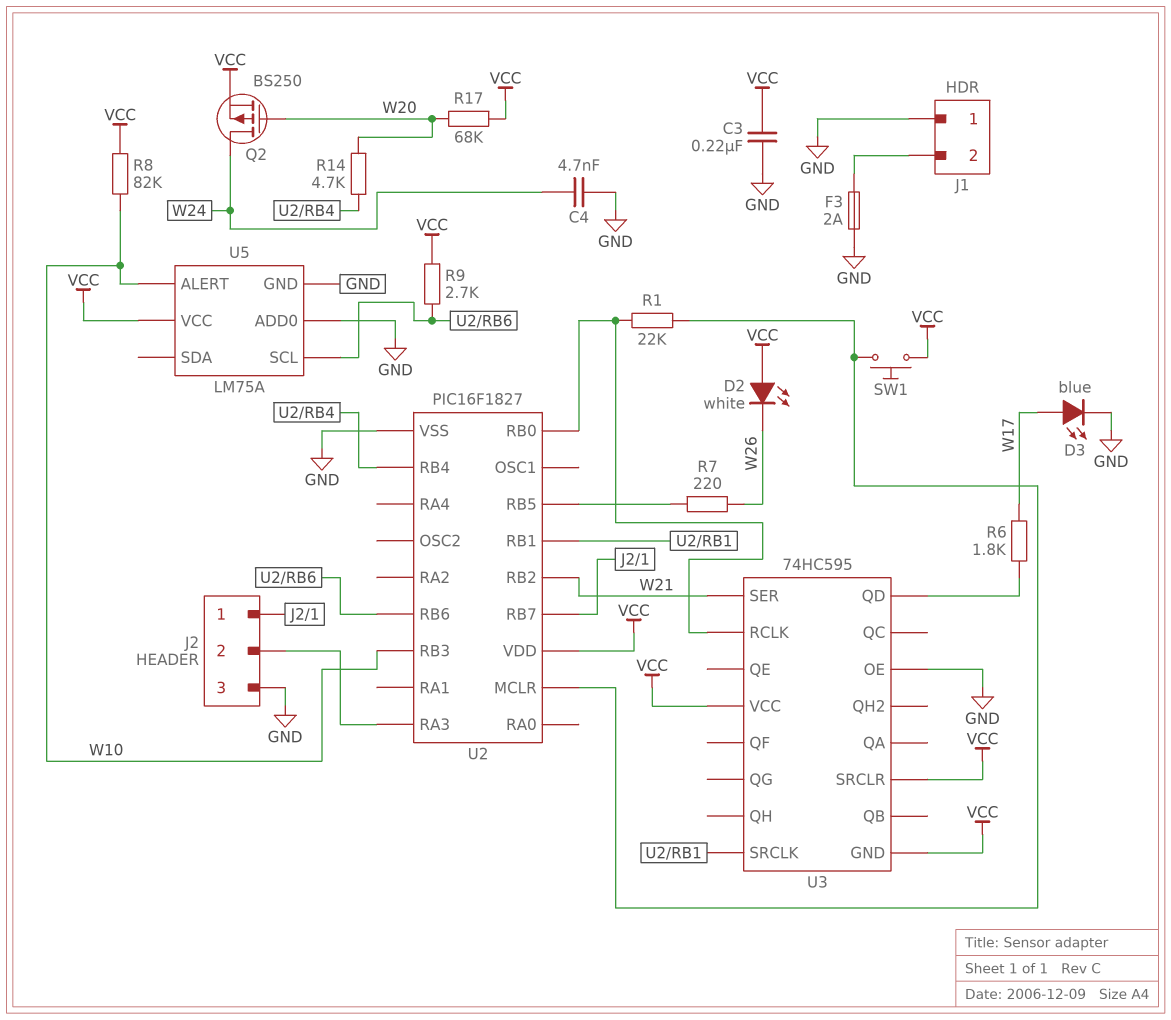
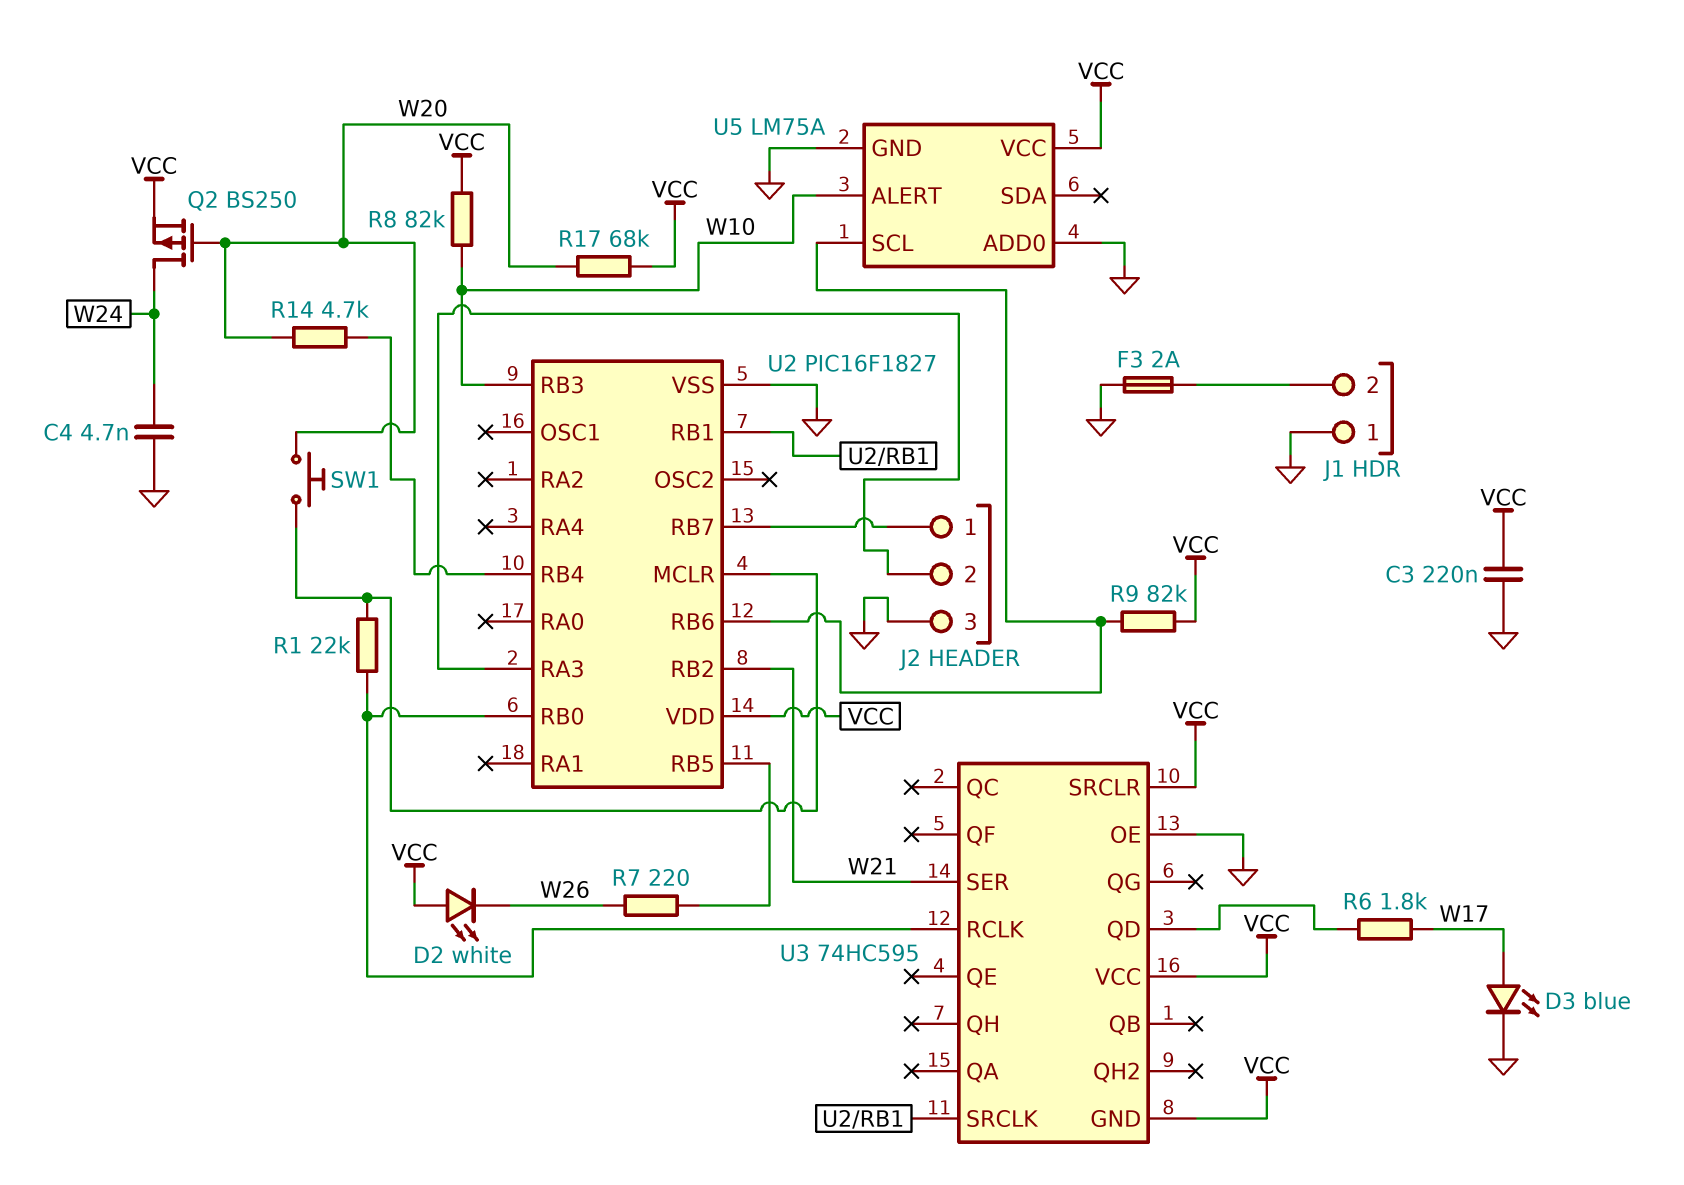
R9: 2.7k (U2/RB6, VCC) -> 82k (U2/RB6, VCC)
SW1: button (U2/MCLR, VCC) -> button (U2/MCLR, W20)

